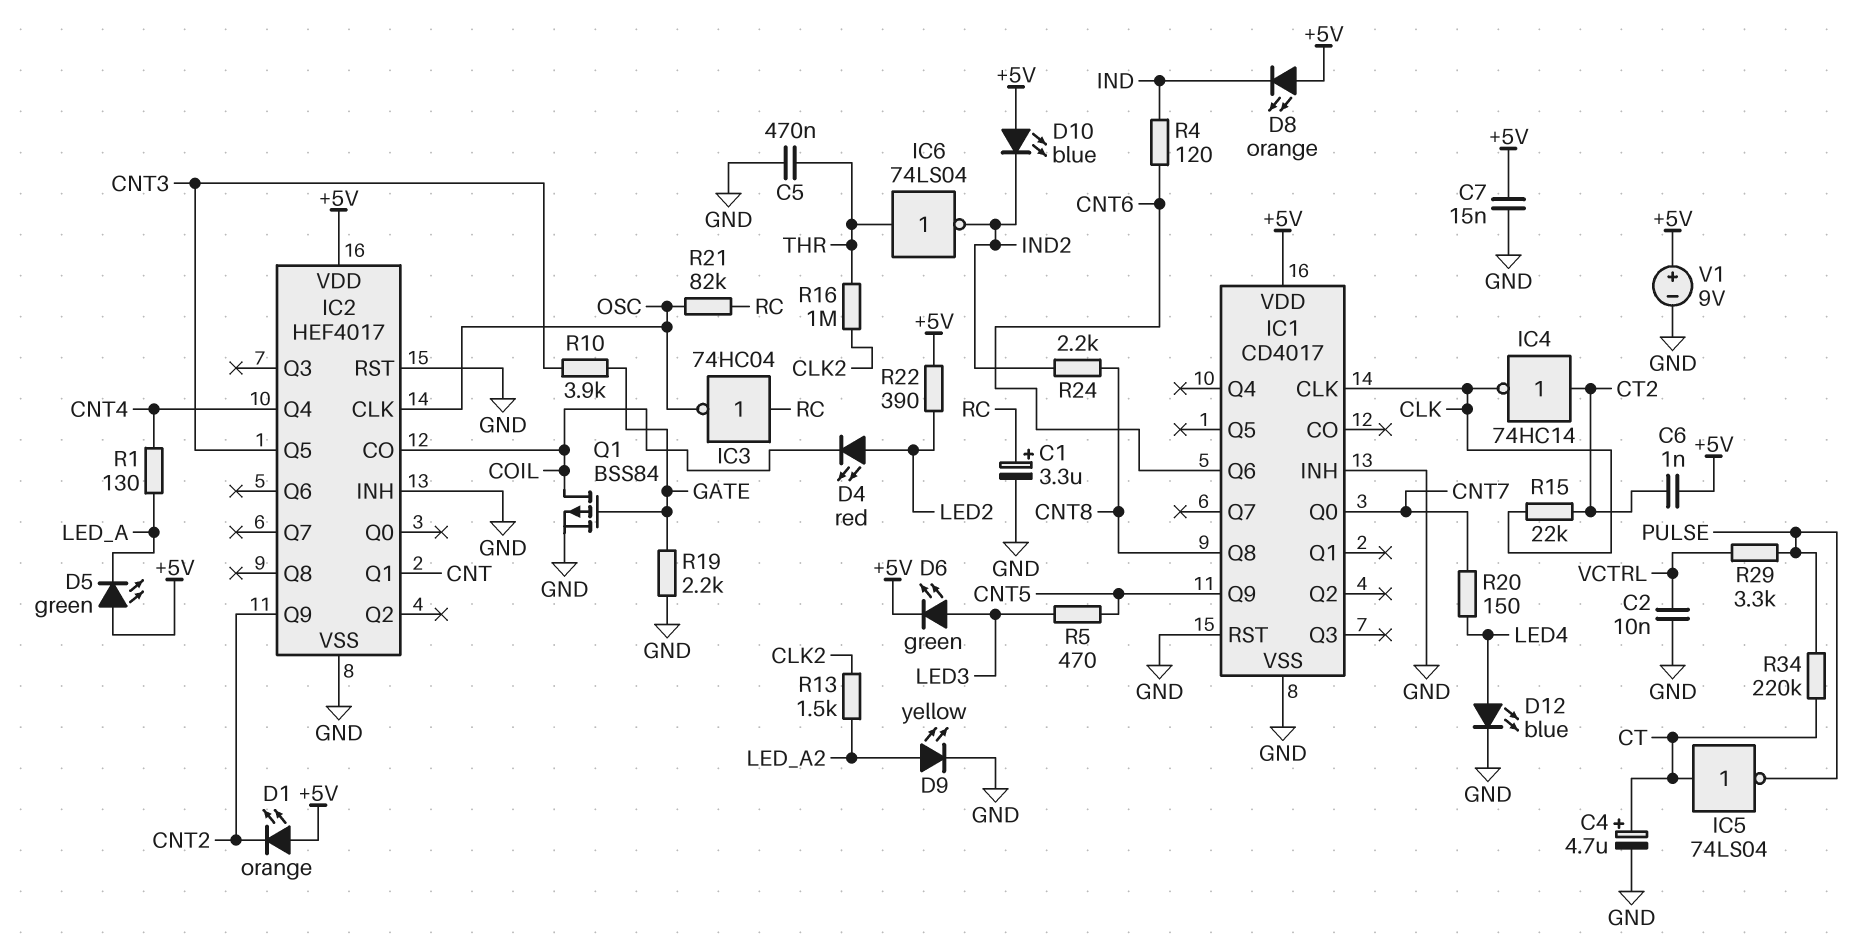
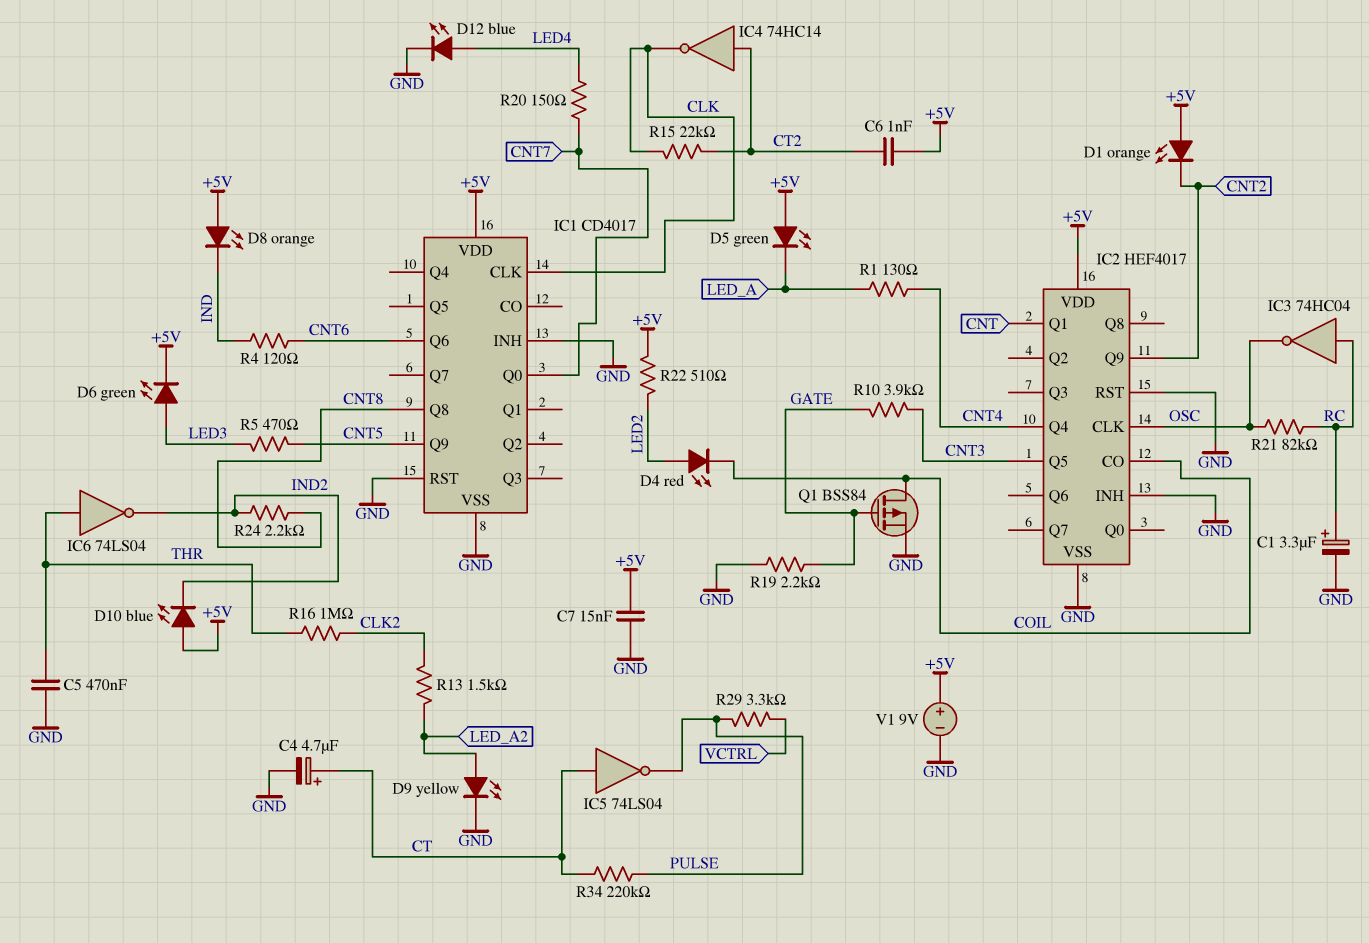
C2: 10nF (GND, VCTRL) -> none
R22: 390 (+5V, LED2) -> 510 (+5V, LED2)

